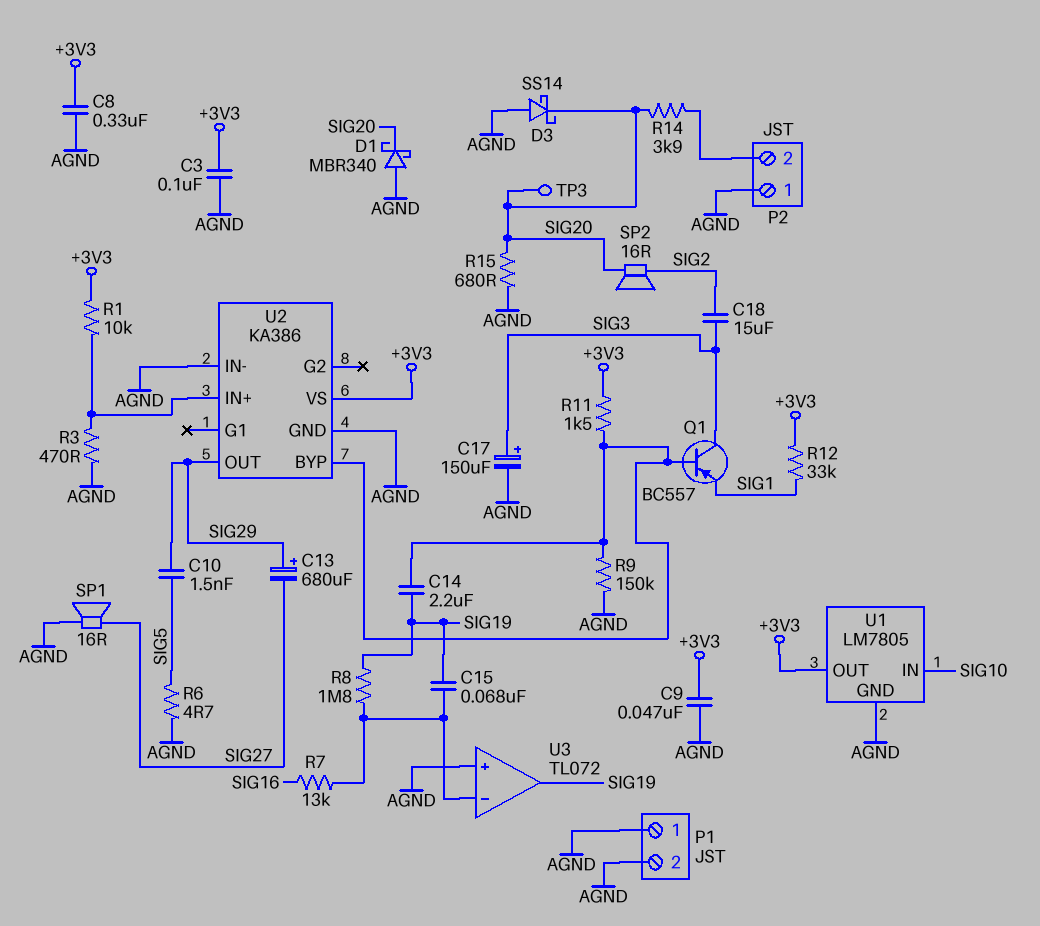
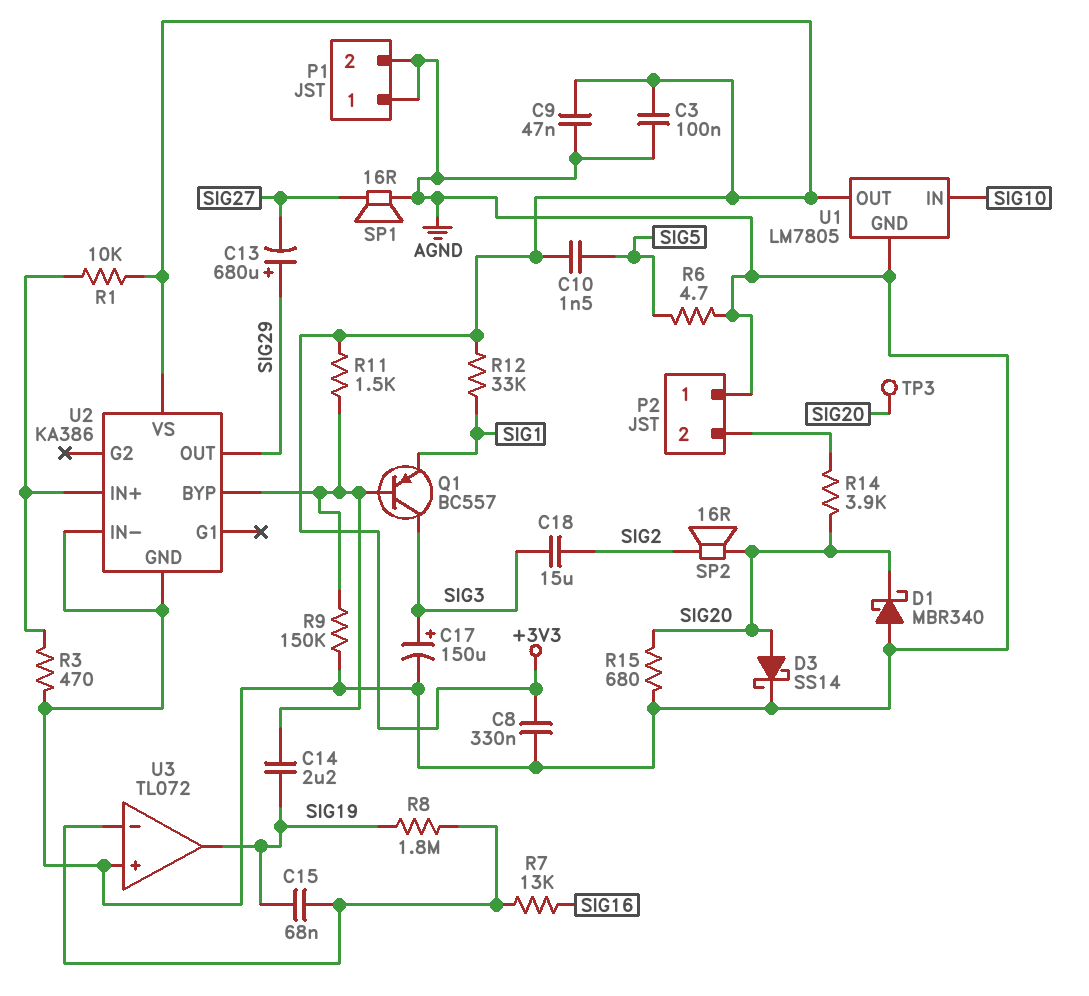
C10: 1.5nF (SIG5, SIG29) -> 1.5nF (+3V3, SIG5)
D3: schottky SS14 (A AGND, K SIG20) -> schottky SS14 (A SIG20, K AGND)

